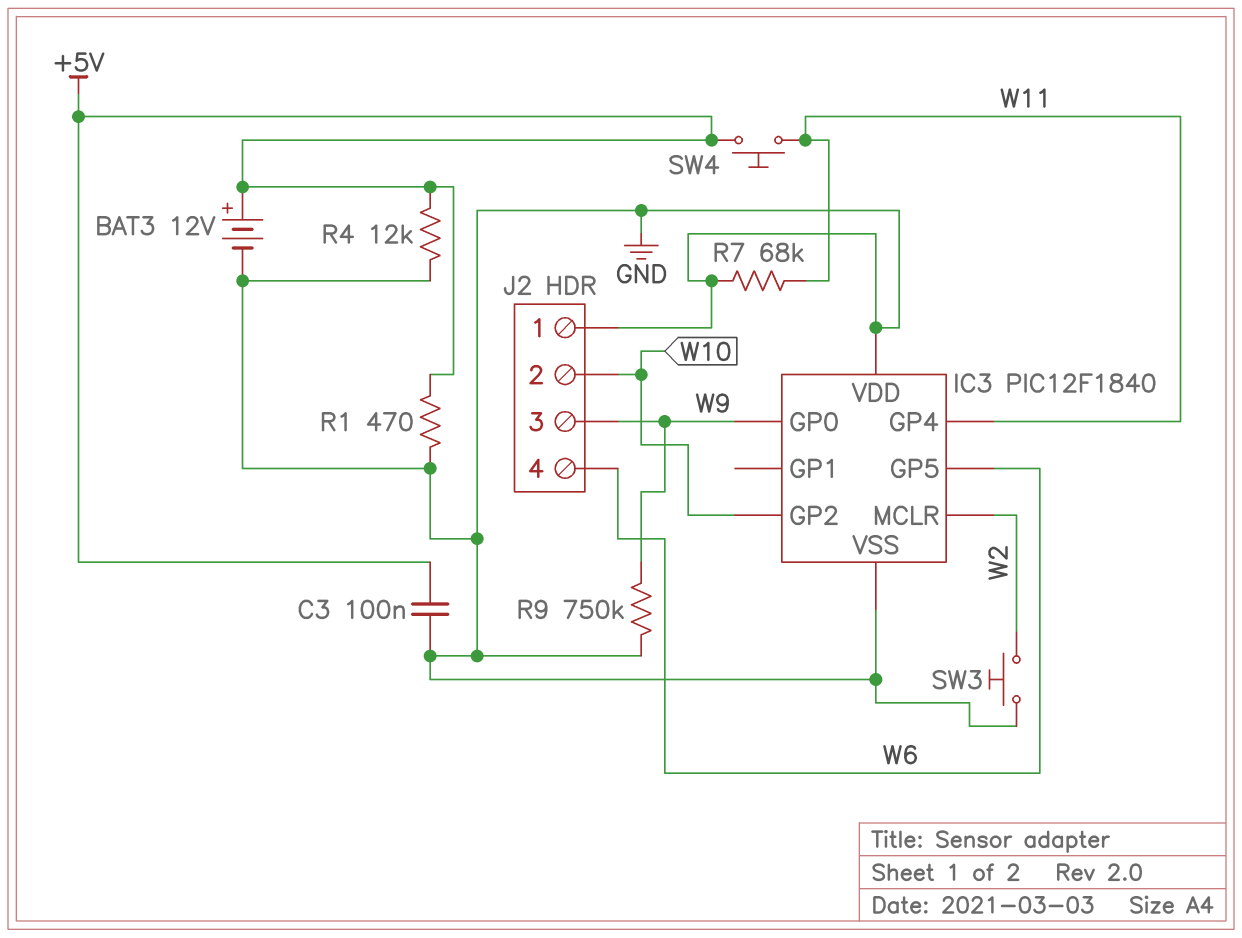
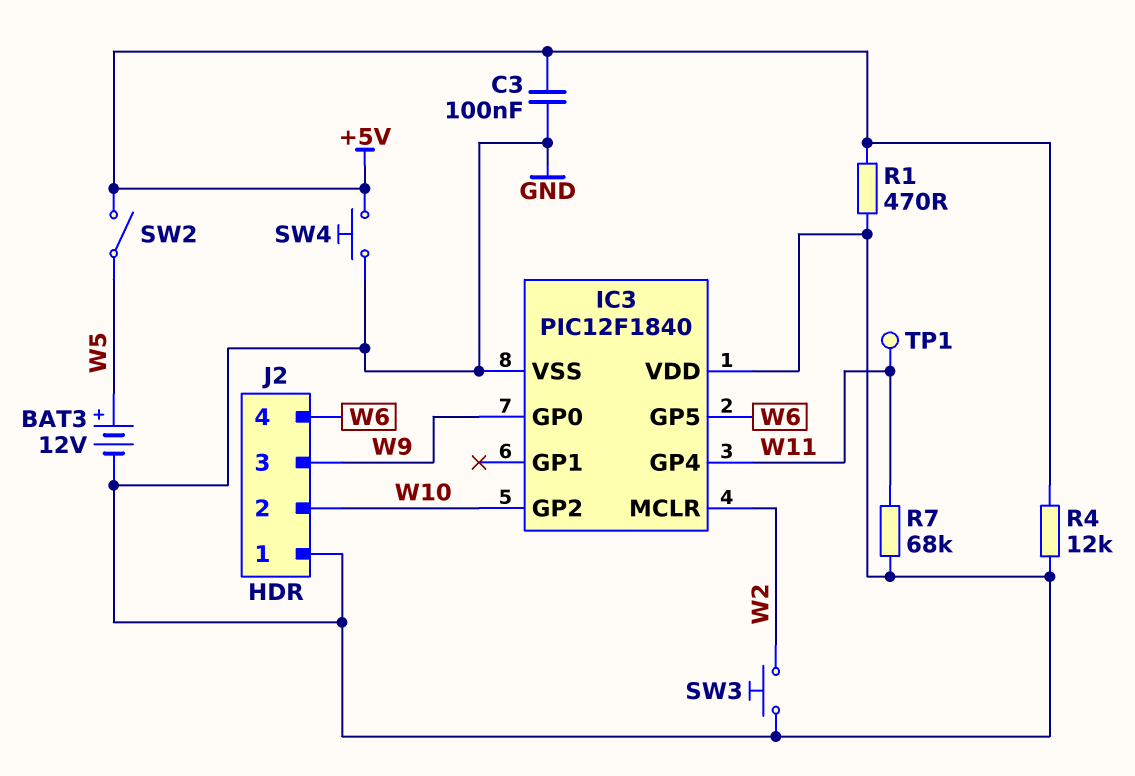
BAT3: 12V (plus +5V, minus GND) -> 12V (plus W5, minus GND)
R9: 750k (GND, W9) -> none
SW2: none -> switch (+5V, W5)
SW4: button (+5V, W11) -> button (+5V, GND)
TP1: none -> test point (W11)

